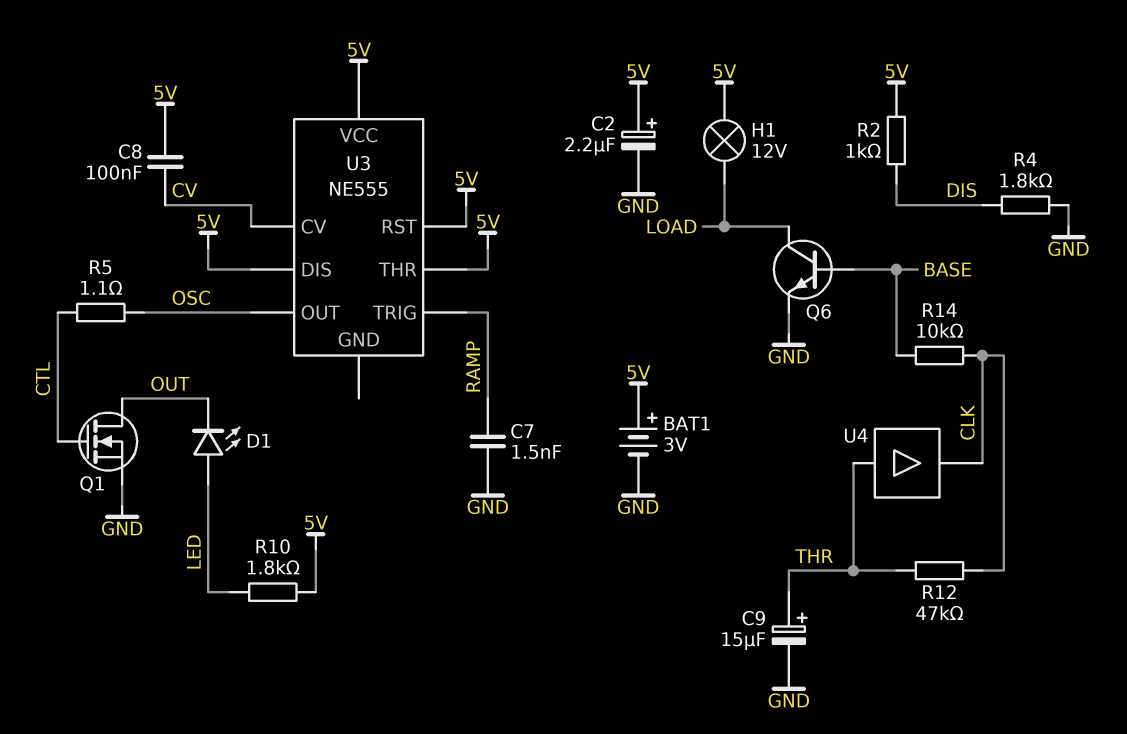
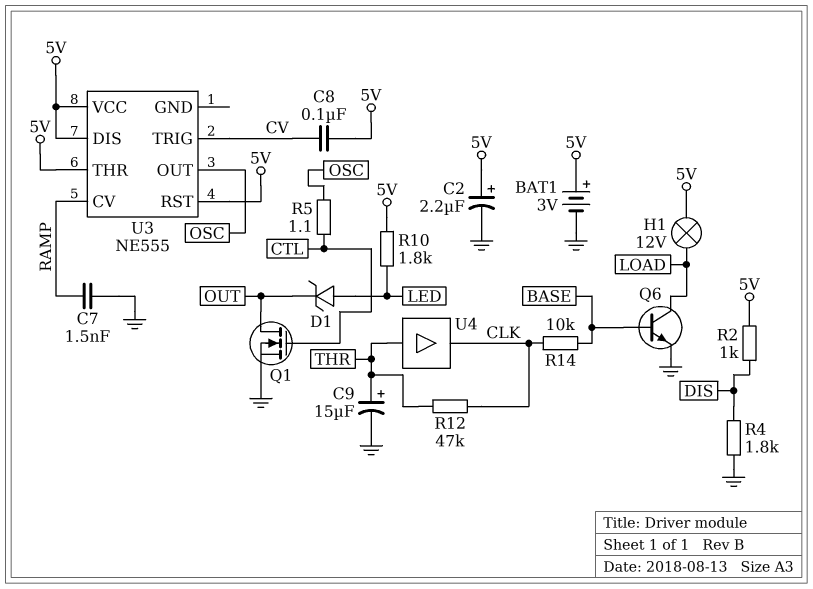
D1: LED (A LED, K OUT) -> zener (A LED, K OUT)
U3 pin CV: CV -> RAMP
U3 pin TRIG: RAMP -> CV

